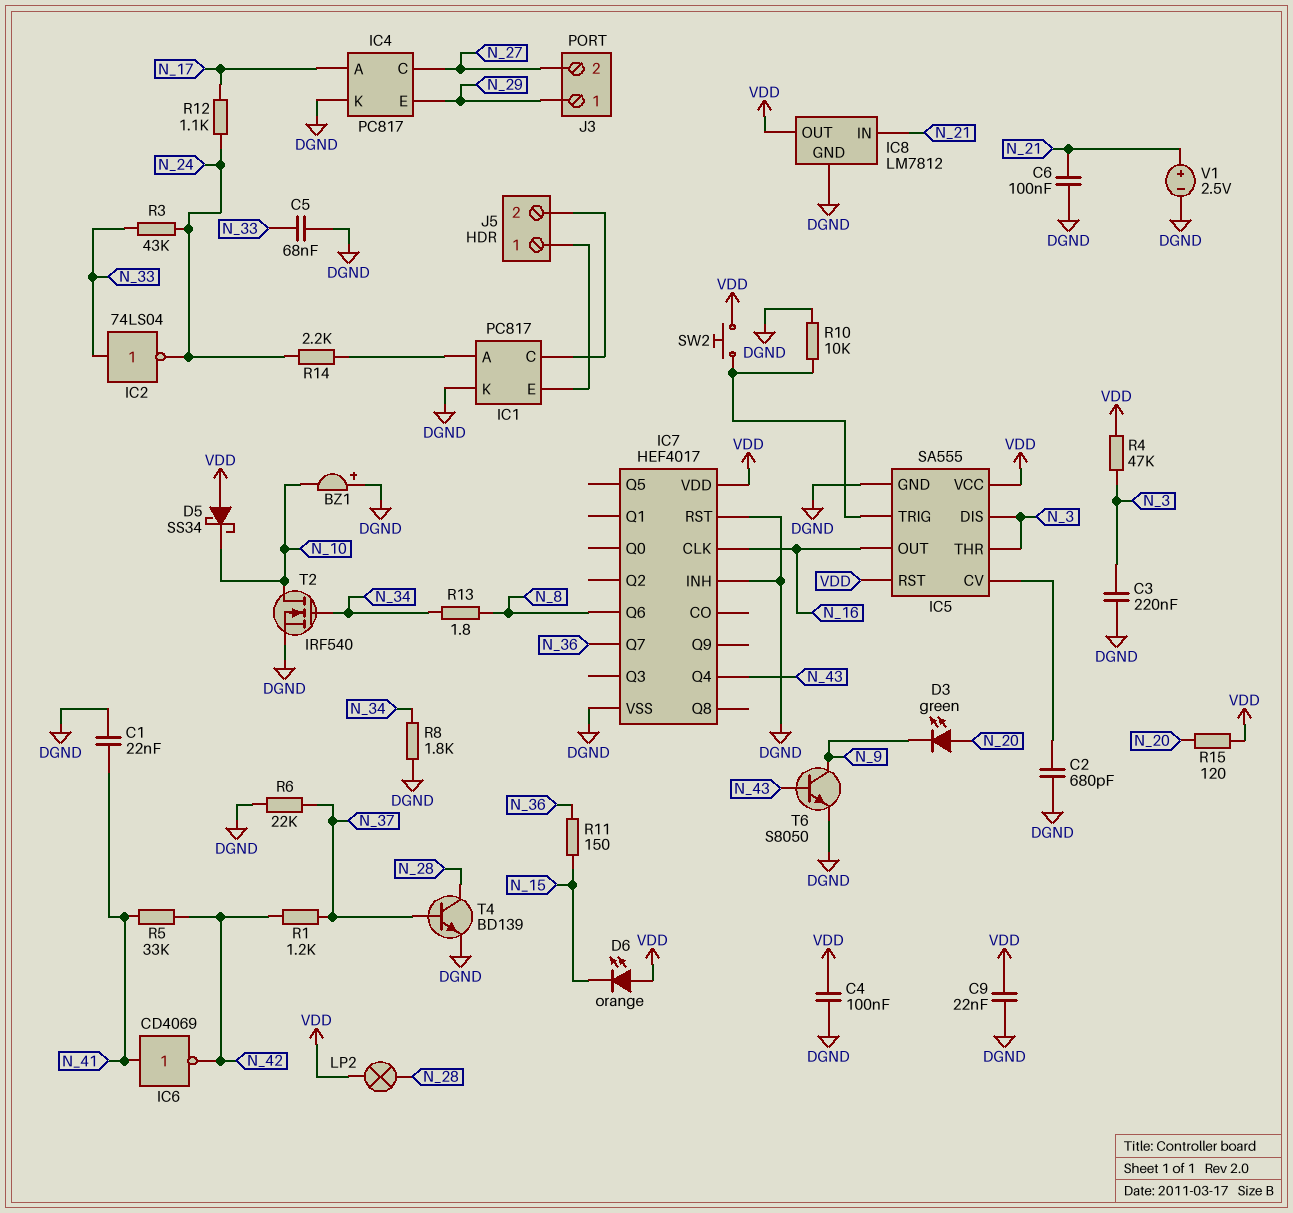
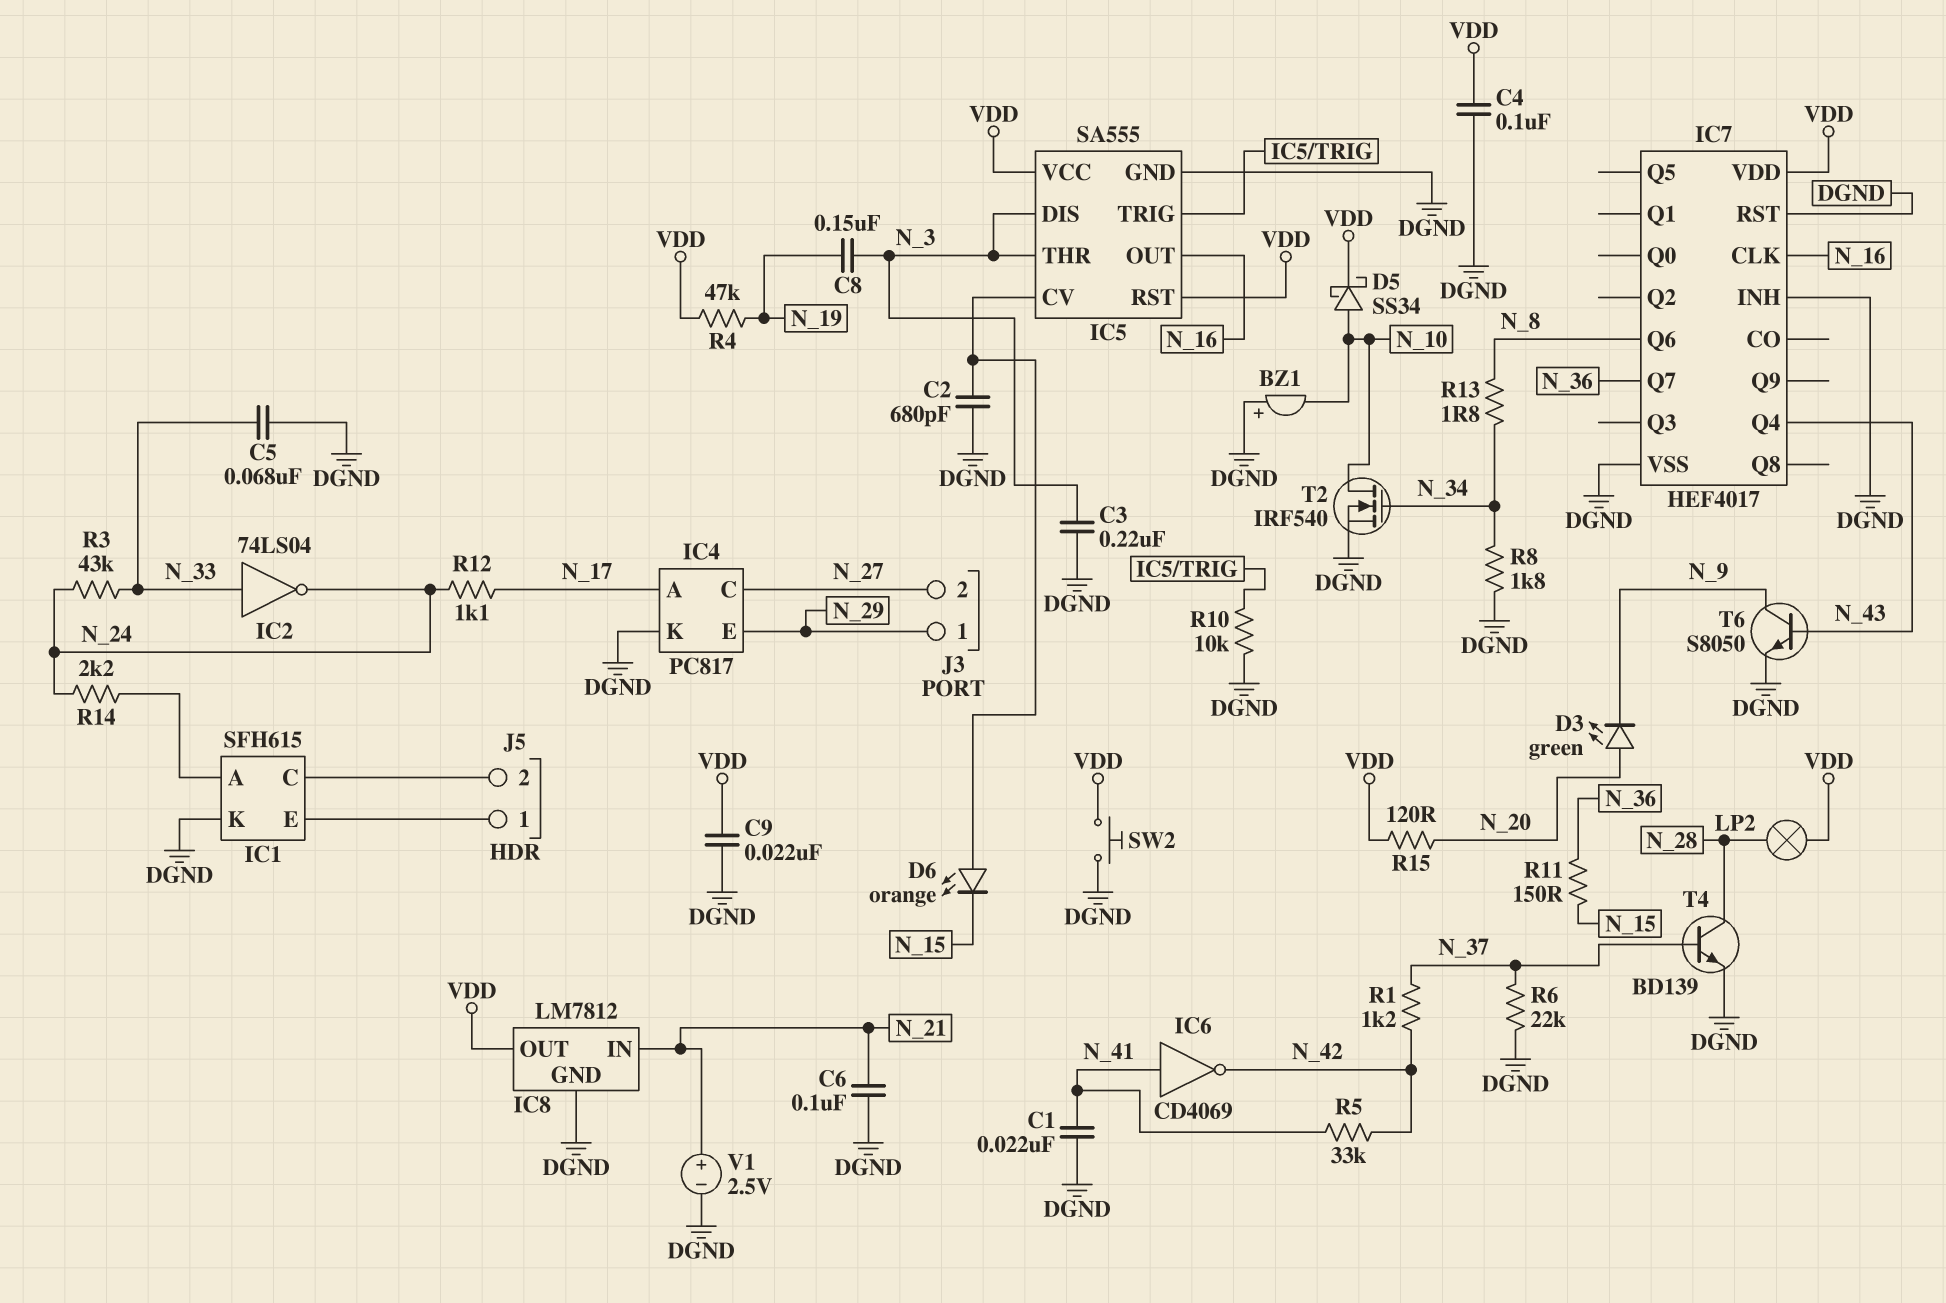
C8: none -> 150nF (N_3, N_19)
D5: schottky SS34 (A VDD, K N_10) -> schottky SS34 (A N_10, K VDD)
D6: LED orange (A VDD, K N_15) -> LED orange (A IC5/CV, K N_15)
IC1: PC817 -> SFH615
R4: 47k (N_3, VDD) -> 47k (N_19, VDD)
SW2: button (IC5/TRIG, VDD) -> button (DGND, VDD)

